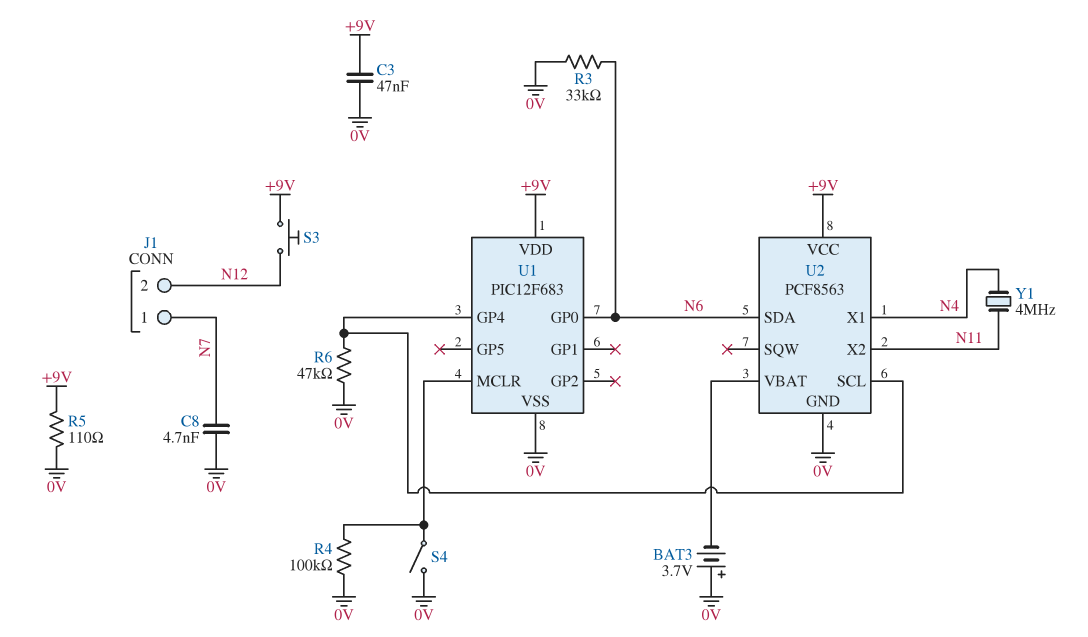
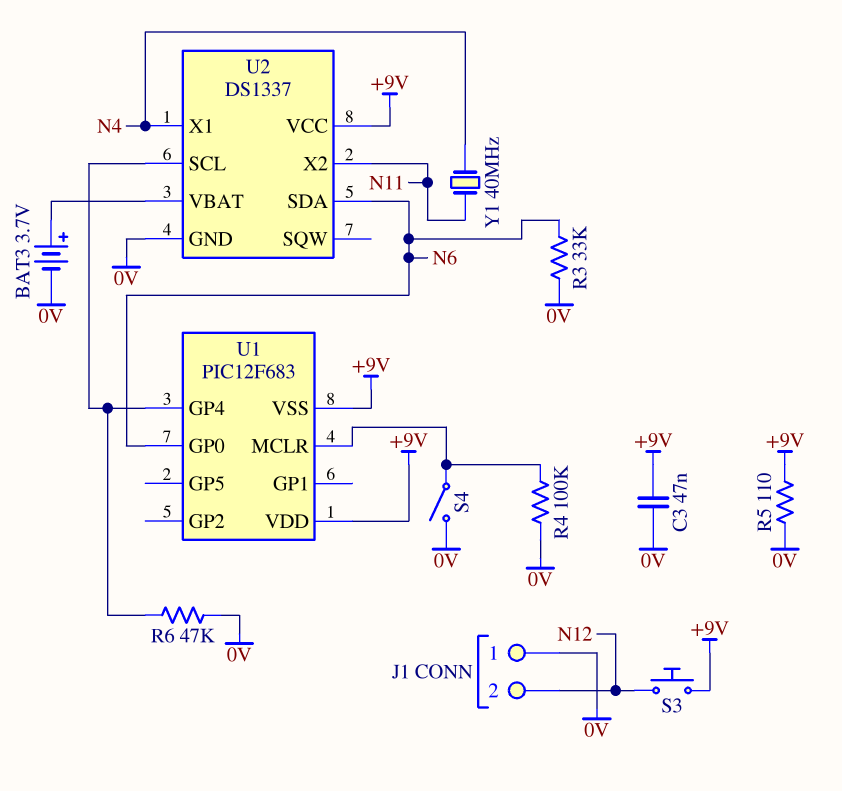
BAT3: 3.7V (plus 0V, minus U2/VBAT) -> 3.7V (plus U2/VBAT, minus 0V)
C8: 4.7nF (0V, N7) -> none
J1 pin 1: N7 -> 0V
U1 pin VSS: 0V -> +9V
U2: PCF8563 -> DS1337
Y1: 4MHz (N4, N11) -> 40MHz (N4, N11)

